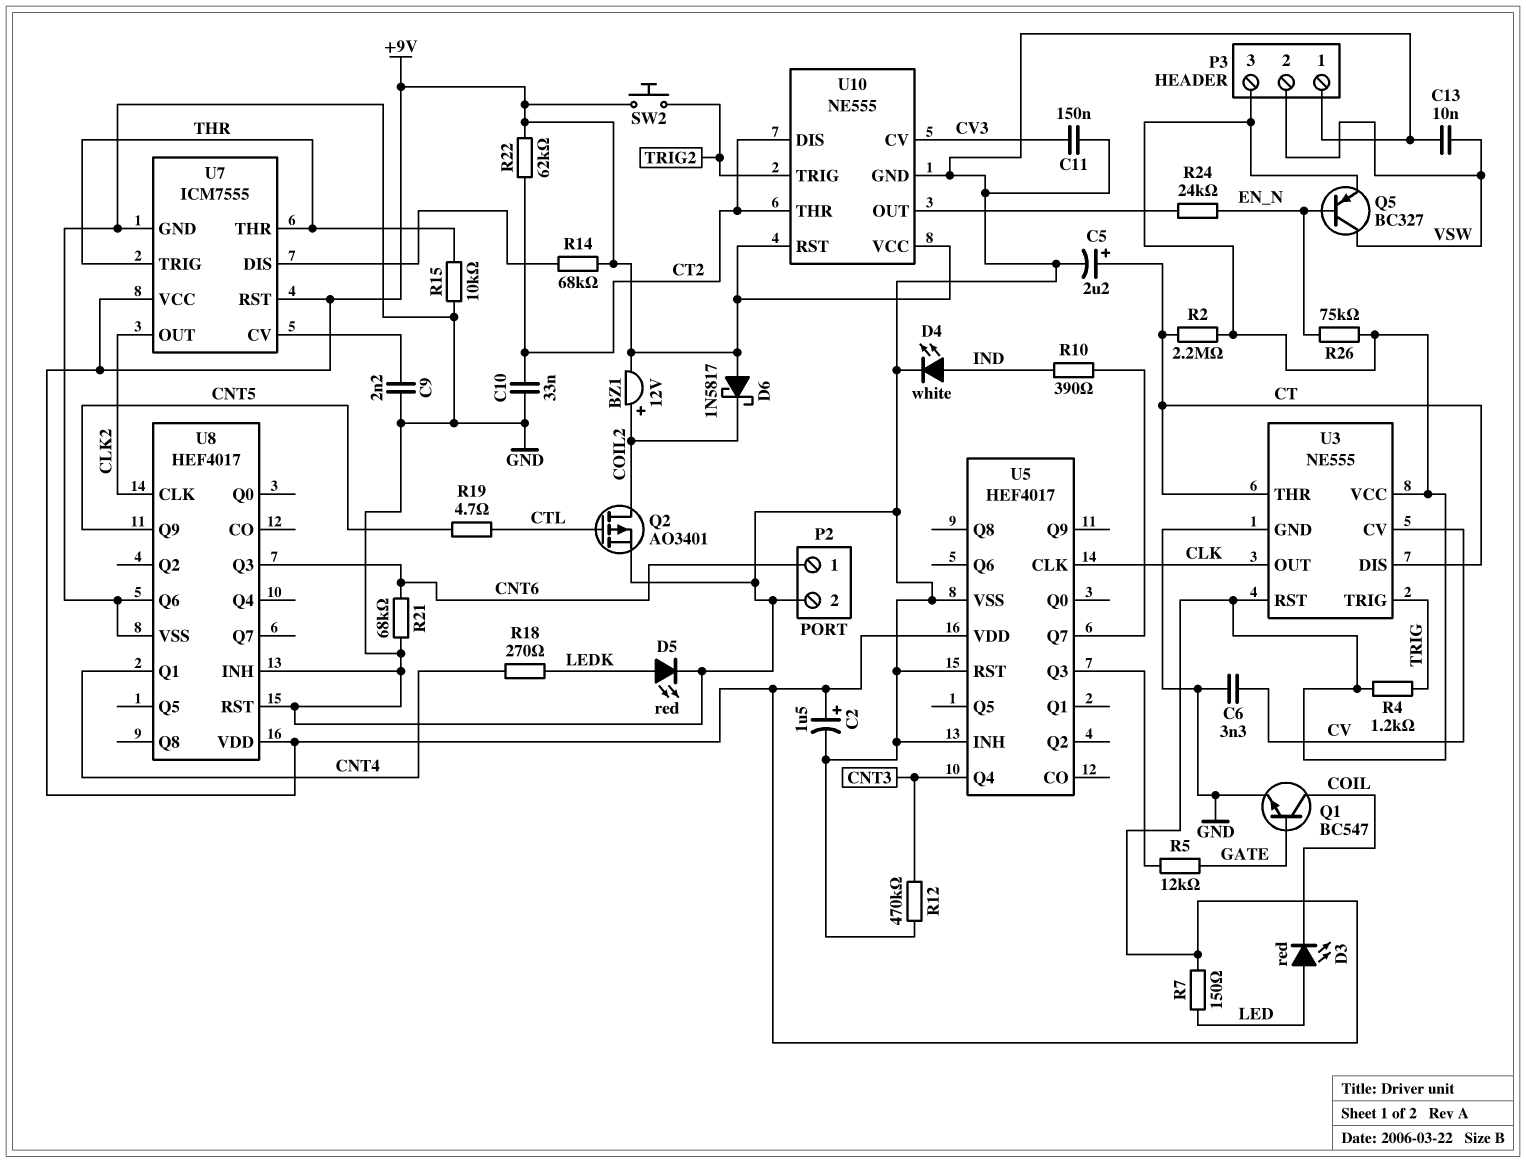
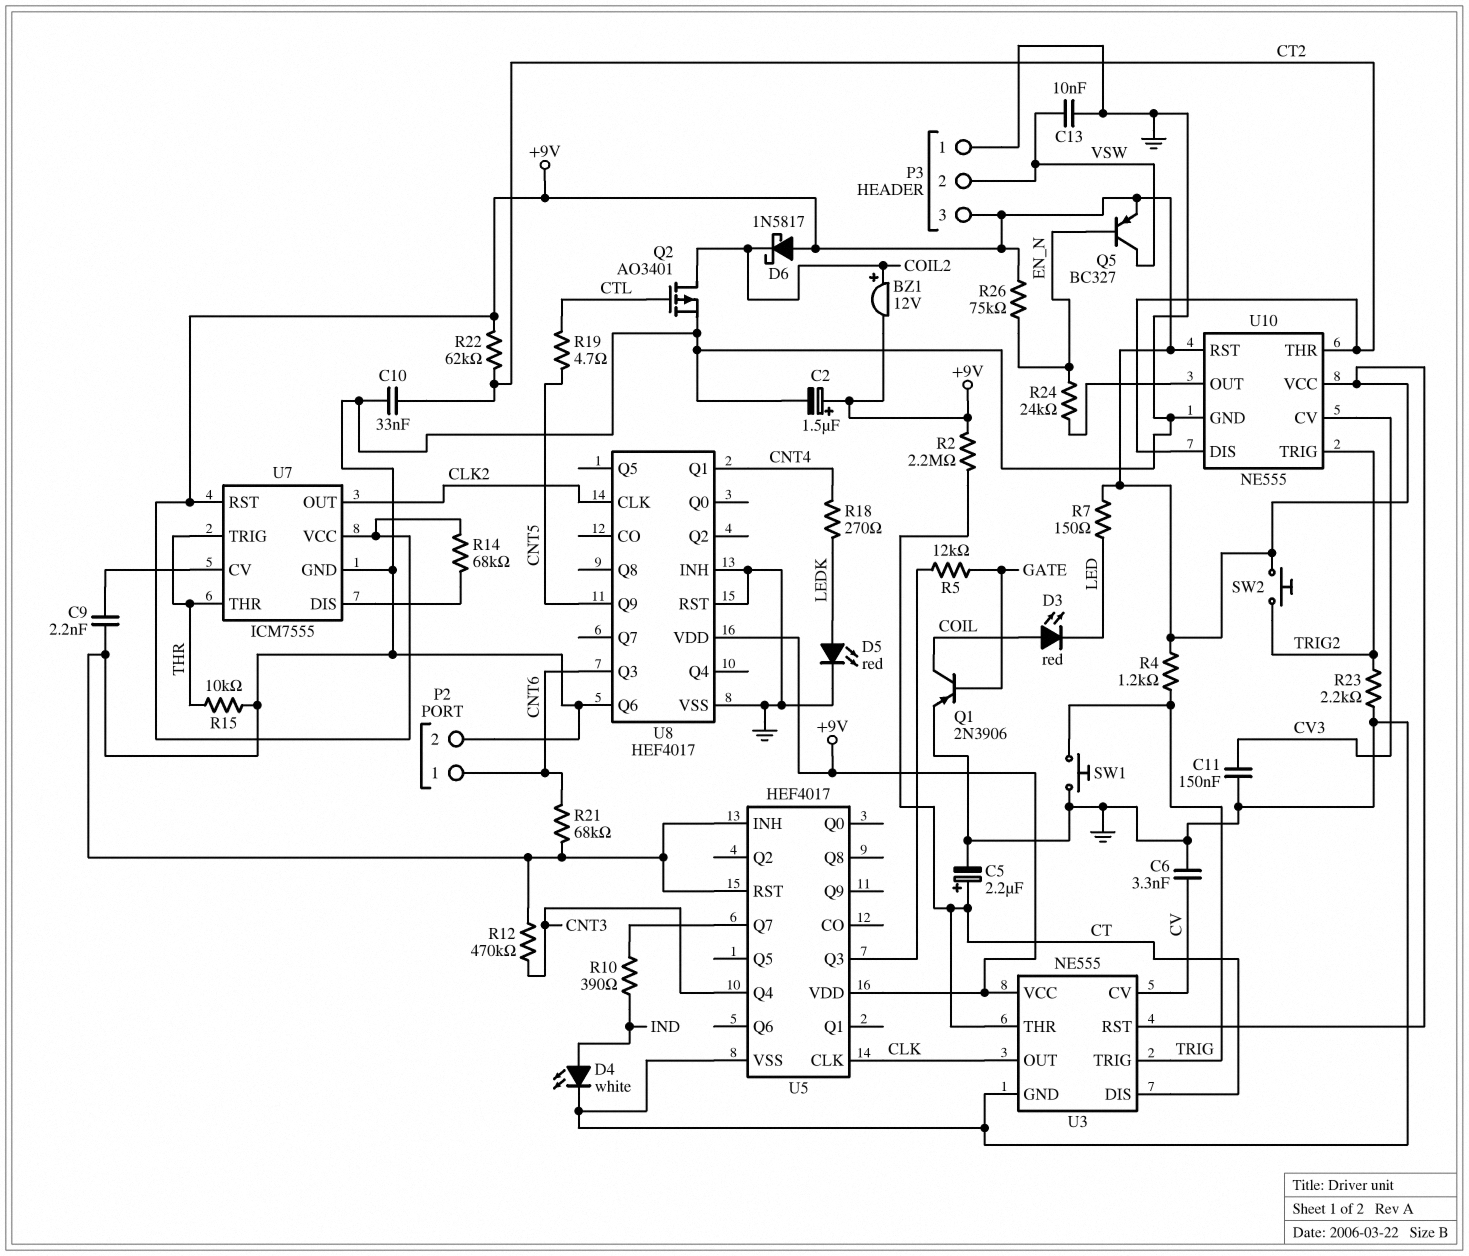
D3: LED red (A LED, K COIL) -> LED red (A COIL, K LED)
Q1: NPN BC547 (B GATE, C COIL, E GND) -> PNP 2N3906 (B GATE, C COIL, E GND)
R23: none -> 2.2k (GND, TRIG2)
SW1: none -> button (GND, TRIG)

